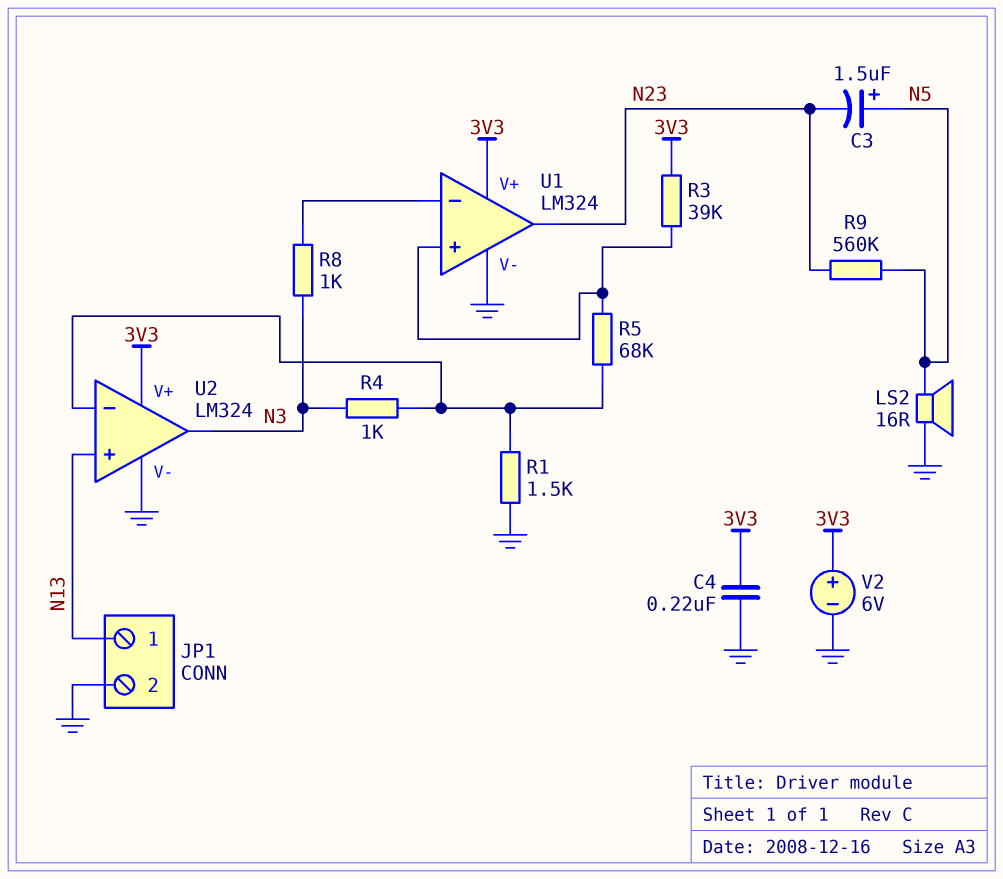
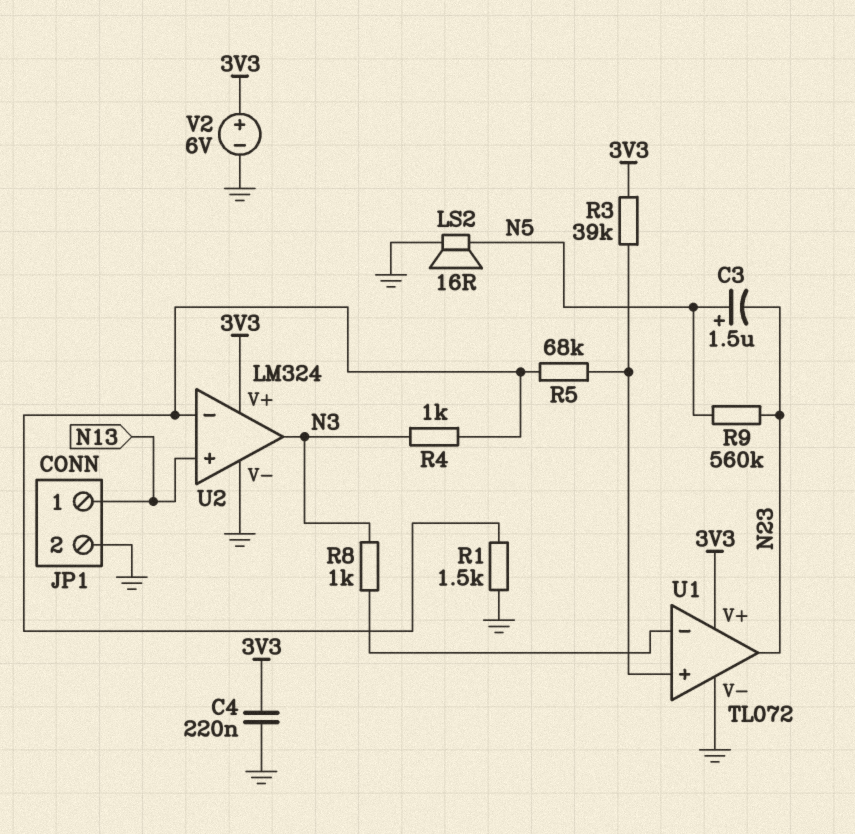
U1: LM324 -> TL072

